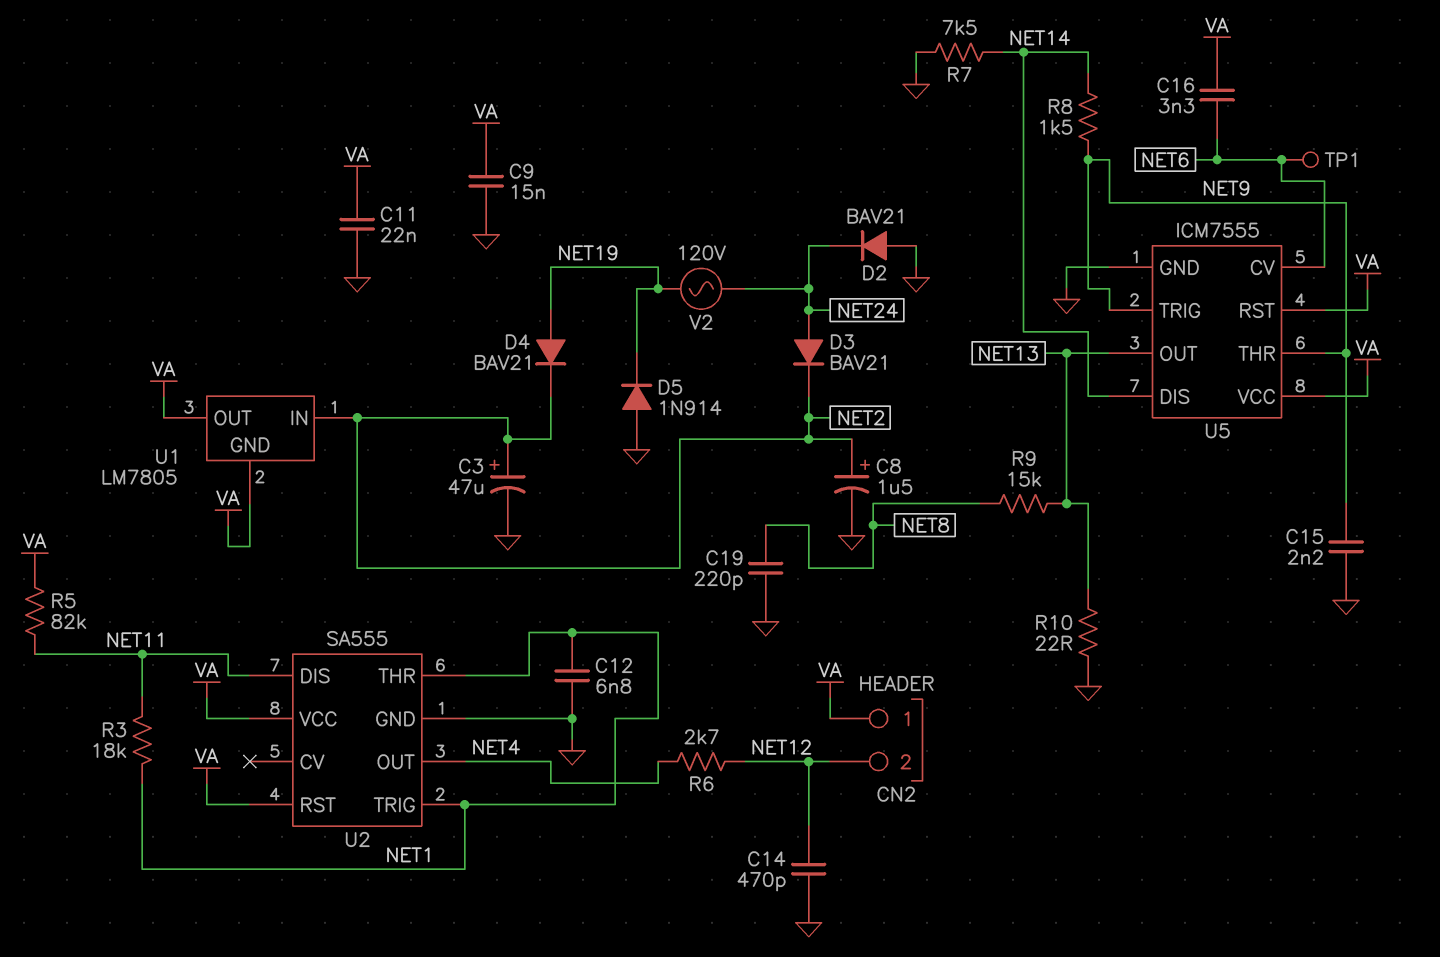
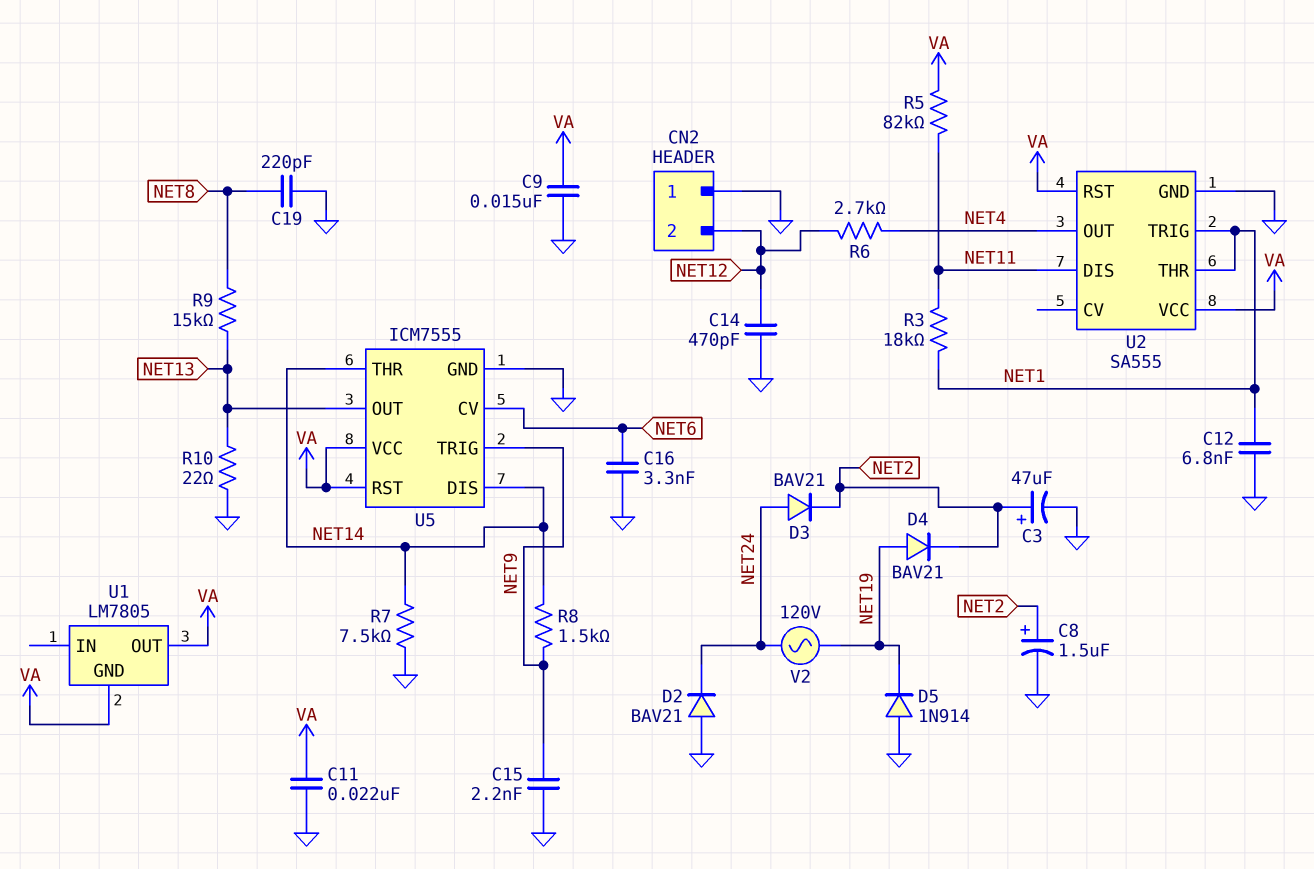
C16: 3.3nF (NET6, VA) -> 3.3nF (GND, NET6)
CN2 pin 1: VA -> GND
TP1: test point (NET6) -> none
U1 pin IN: NET2 -> none
U5 pin THR: NET9 -> NET14

